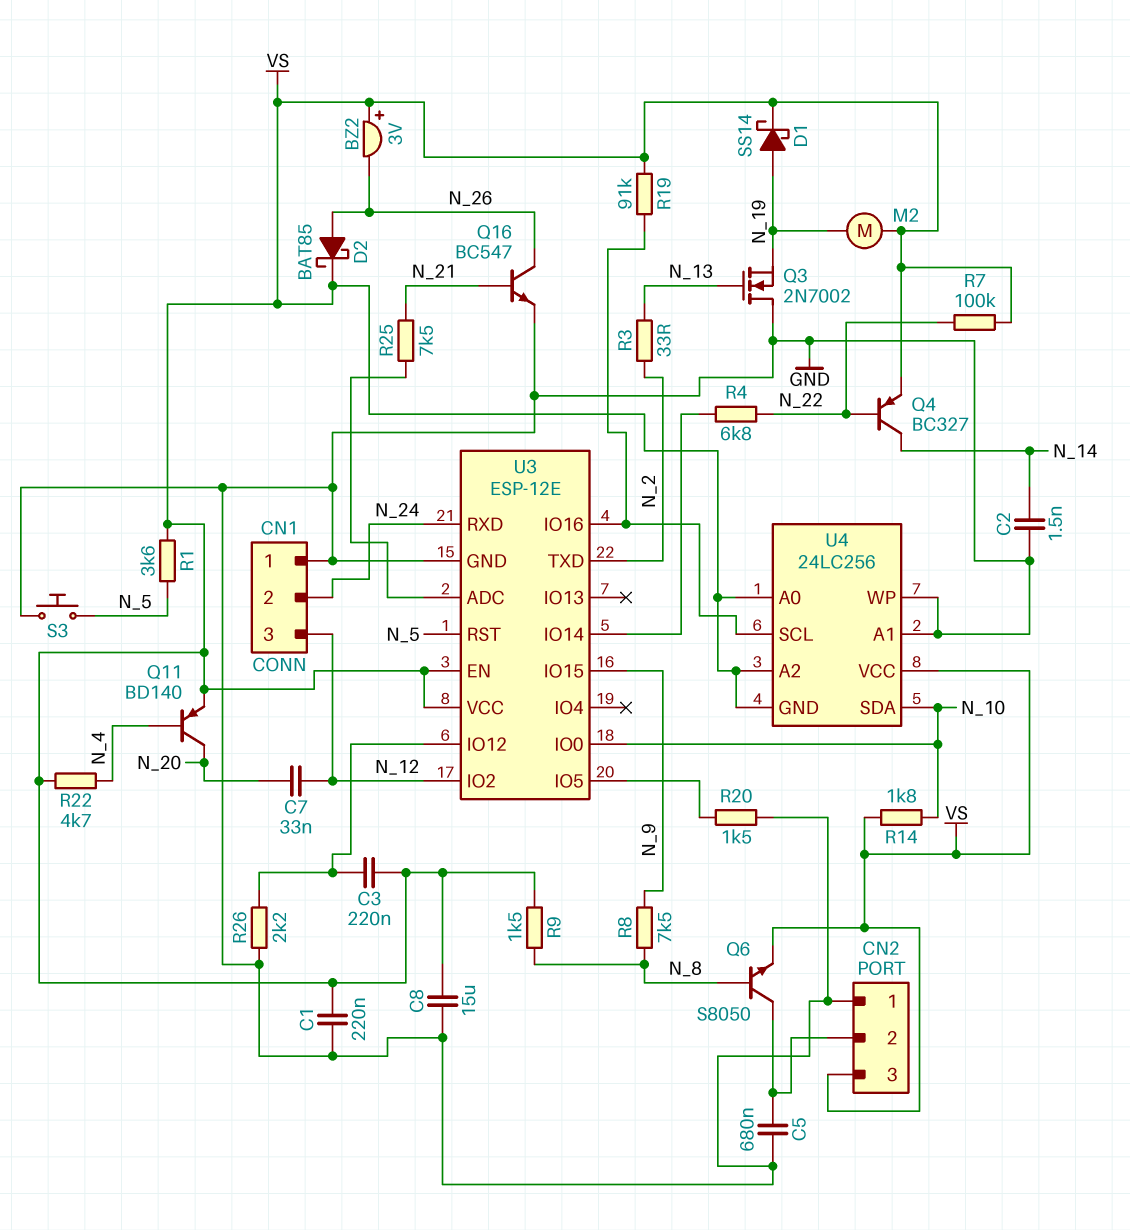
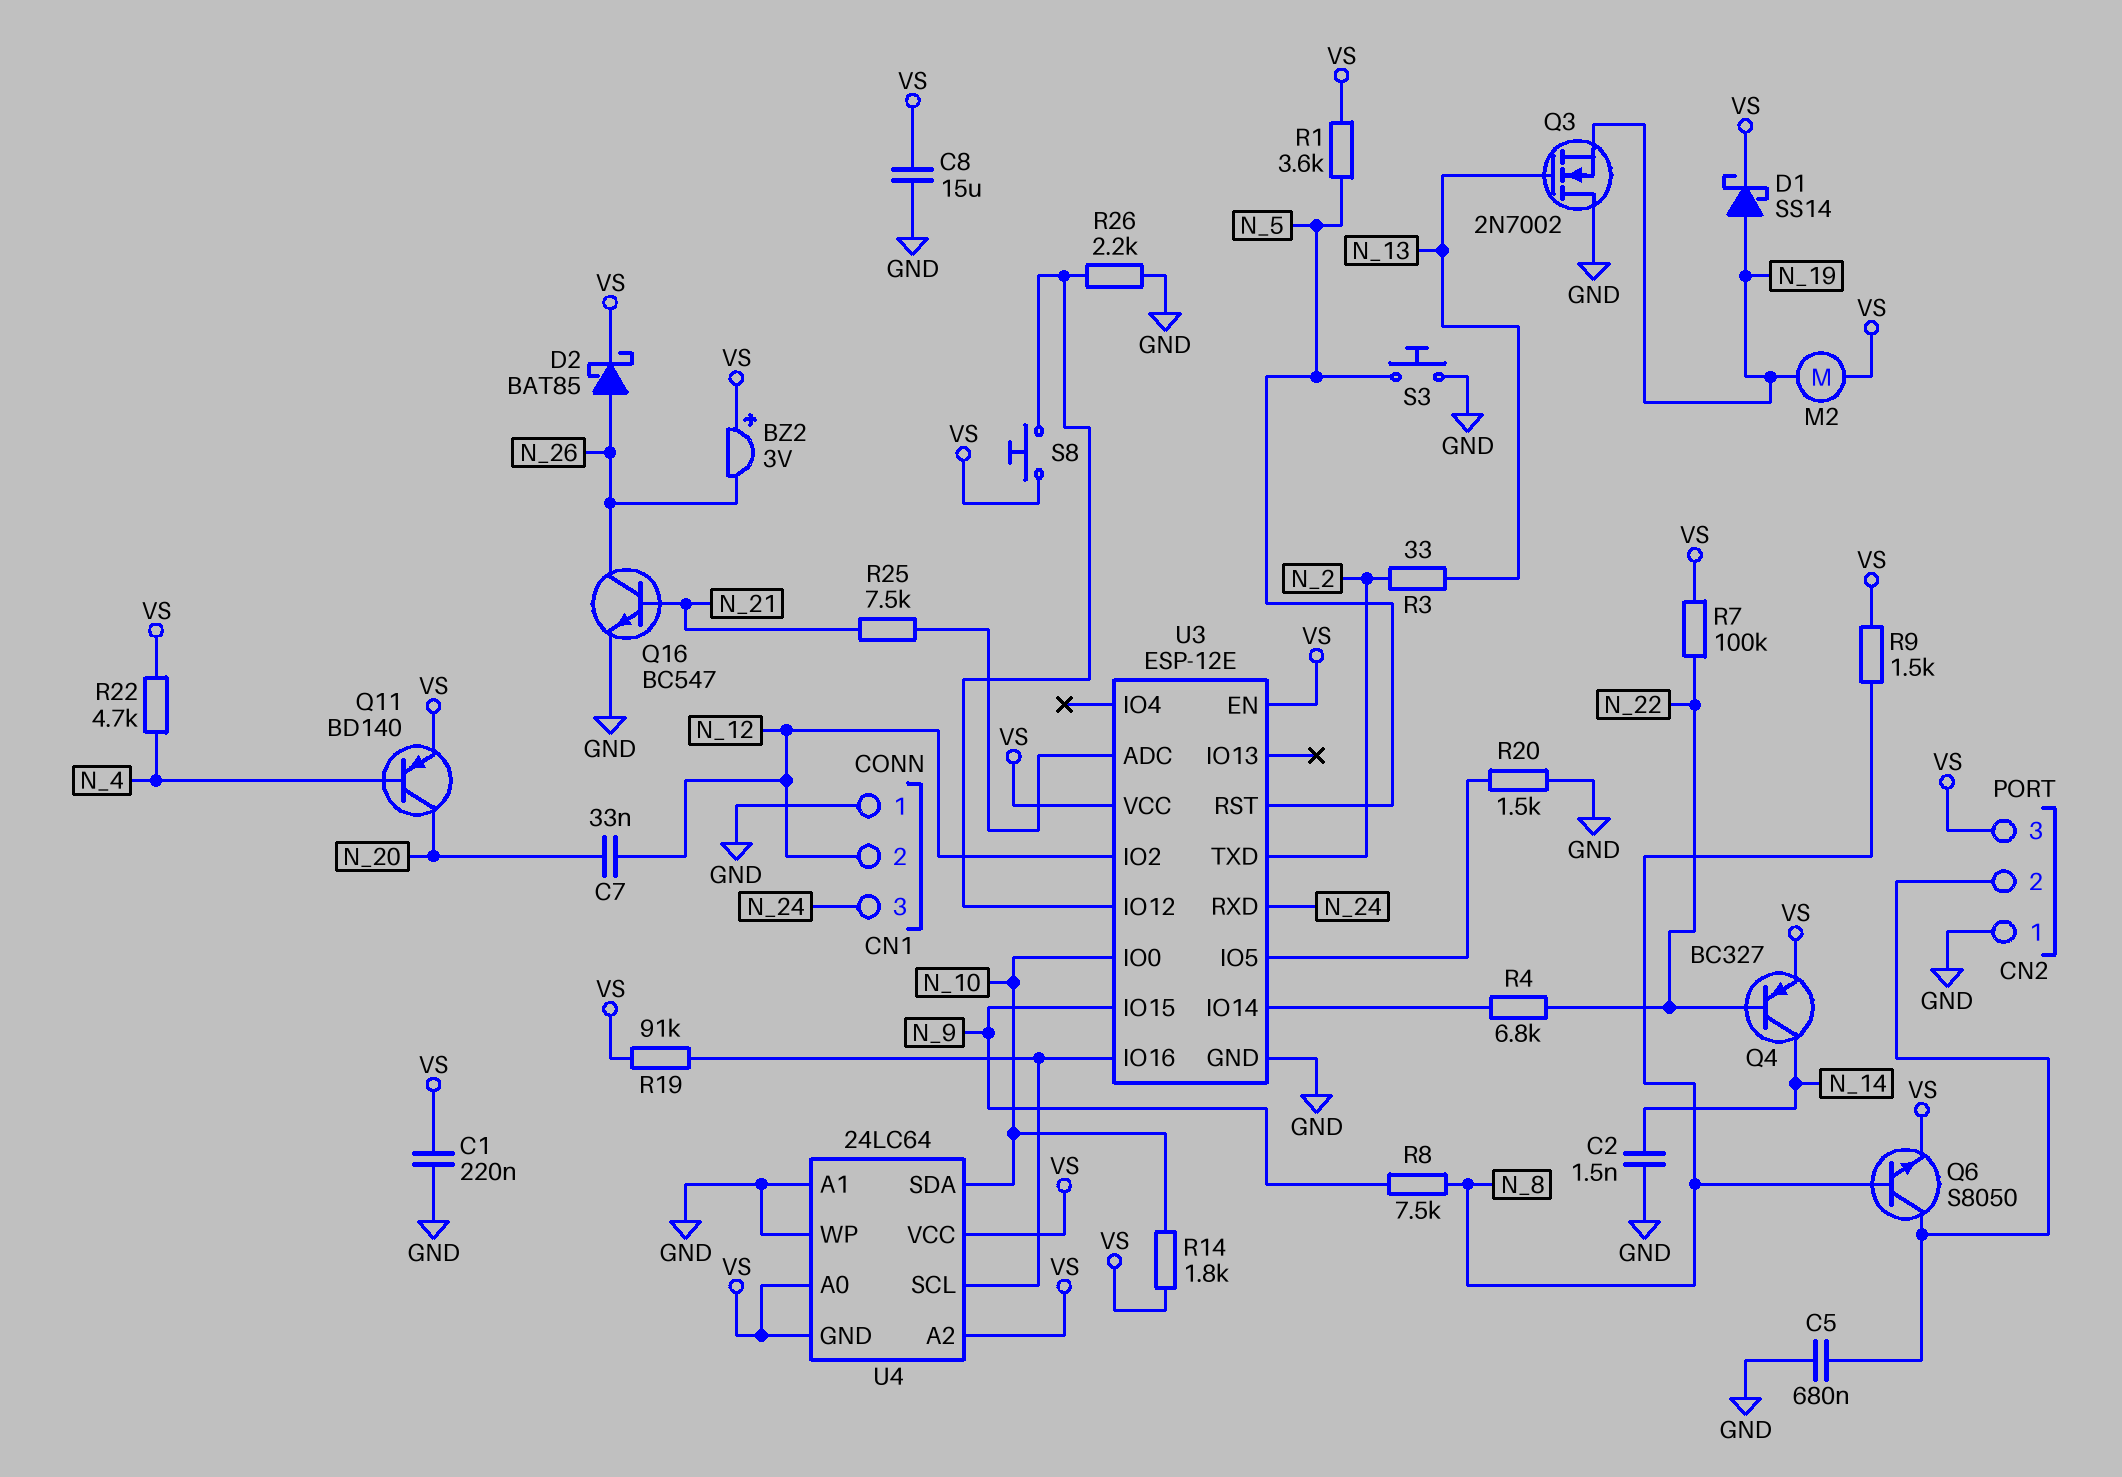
C3: 220nF (U3/IO12, VS) -> none
CN1 pin 2: N_24 -> N_12
CN1 pin 3: N_12 -> N_24
S8: none -> button (U3/IO12, VS)
U4: 24LC256 -> 24LC64

